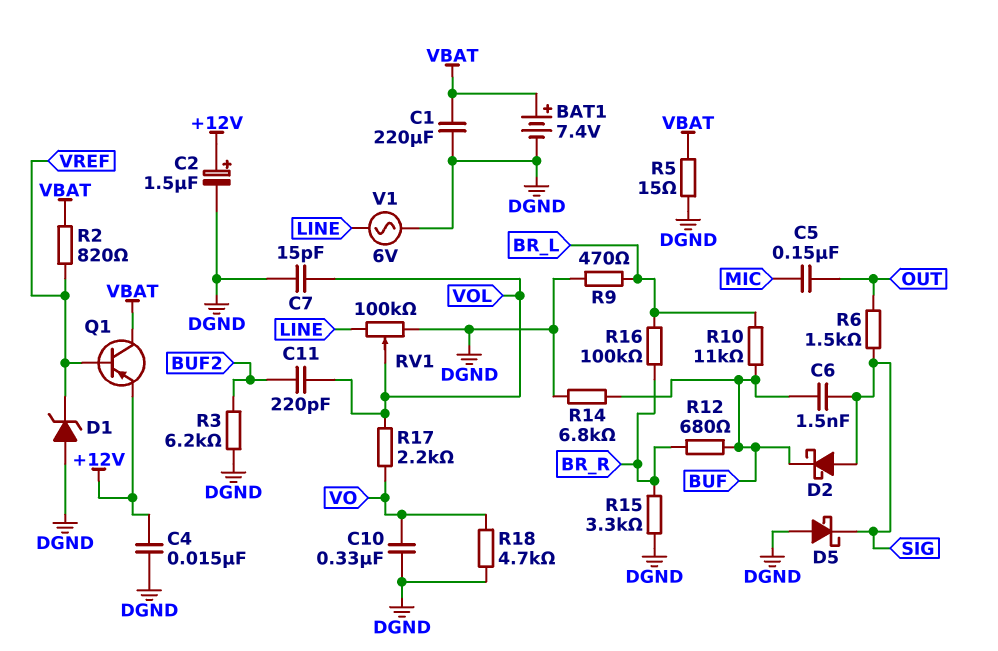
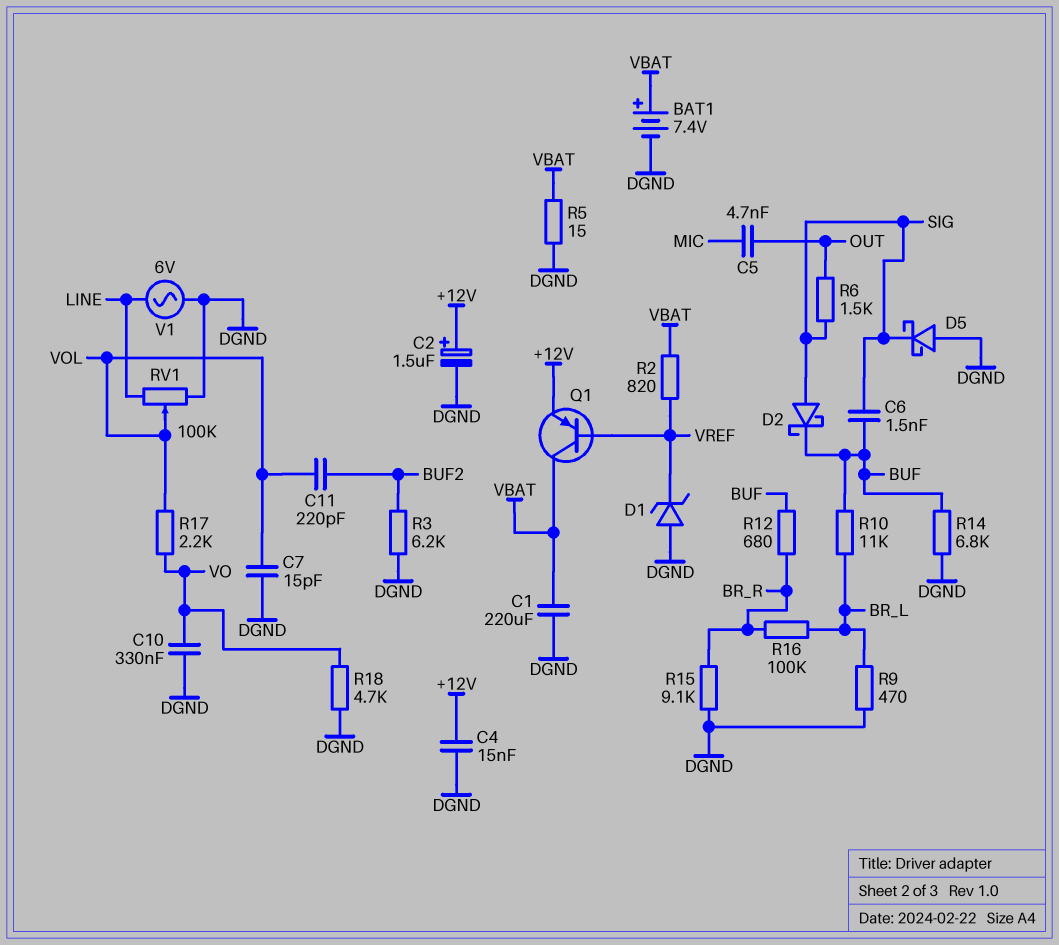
C5: 150nF (MIC, OUT) -> 4.7nF (MIC, OUT)
R15: 3.3k (BR_R, DGND) -> 9.1k (BR_R, DGND)

